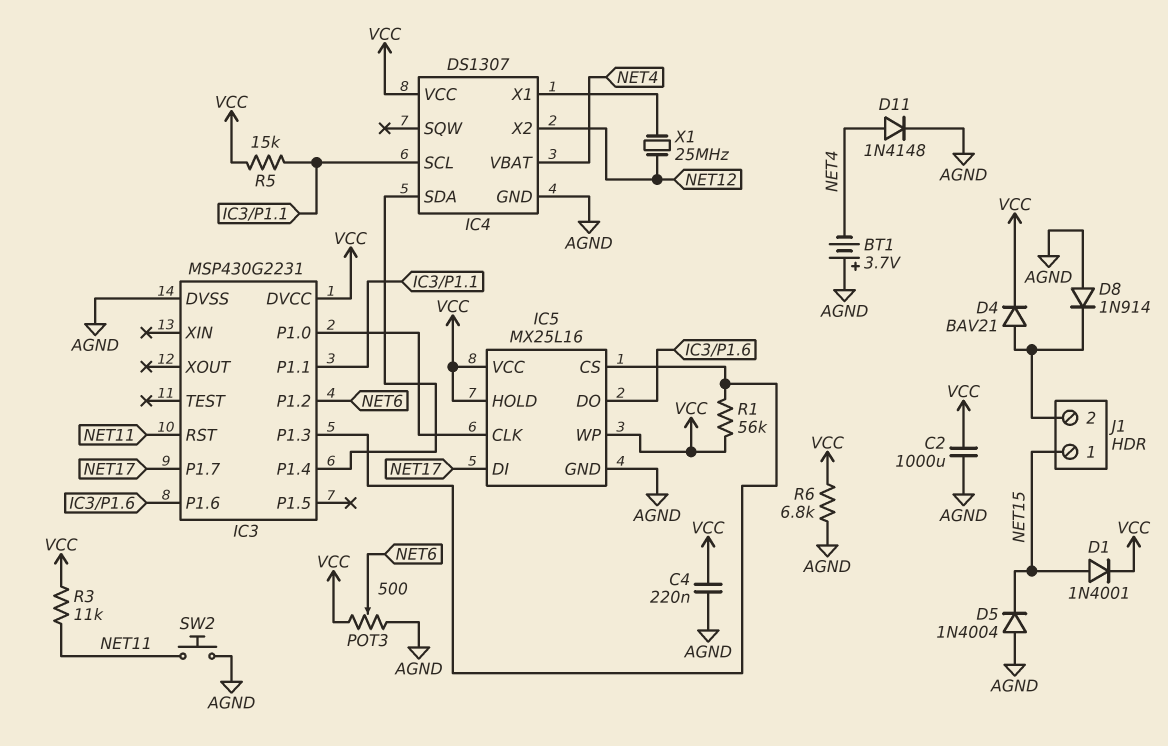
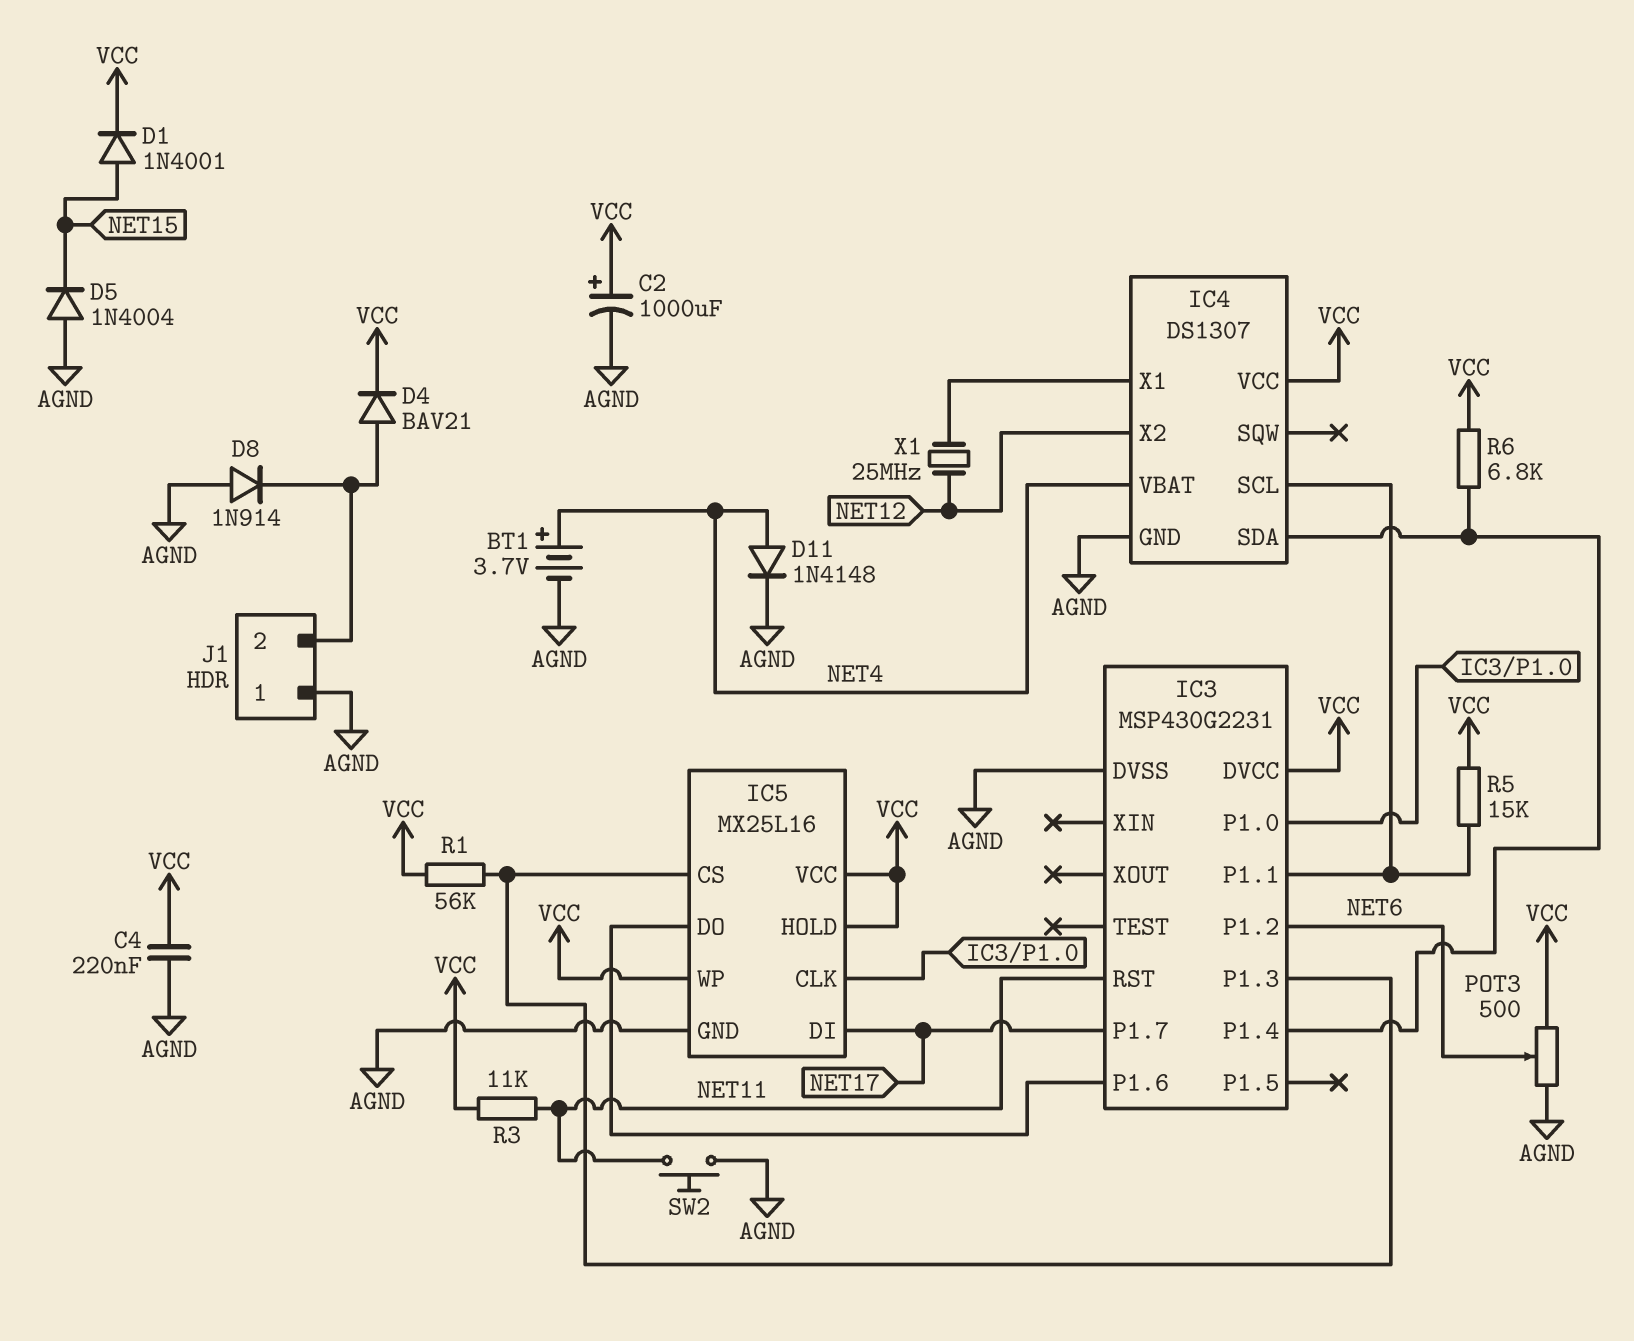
BT1: 3.7V (plus AGND, minus NET4) -> 3.7V (plus NET4, minus AGND)
C2: 1000uF (AGND, VCC) -> 1000uF (plus VCC, minus AGND)
J1 pin 1: NET15 -> AGND
R6: 6.8k (AGND, VCC) -> 6.8k (IC3/P1.4, VCC)

